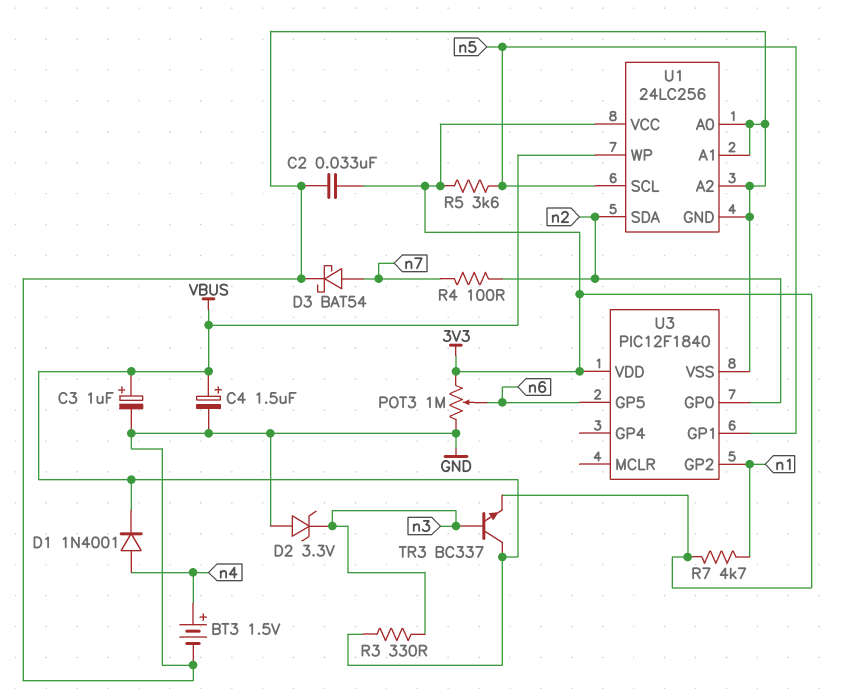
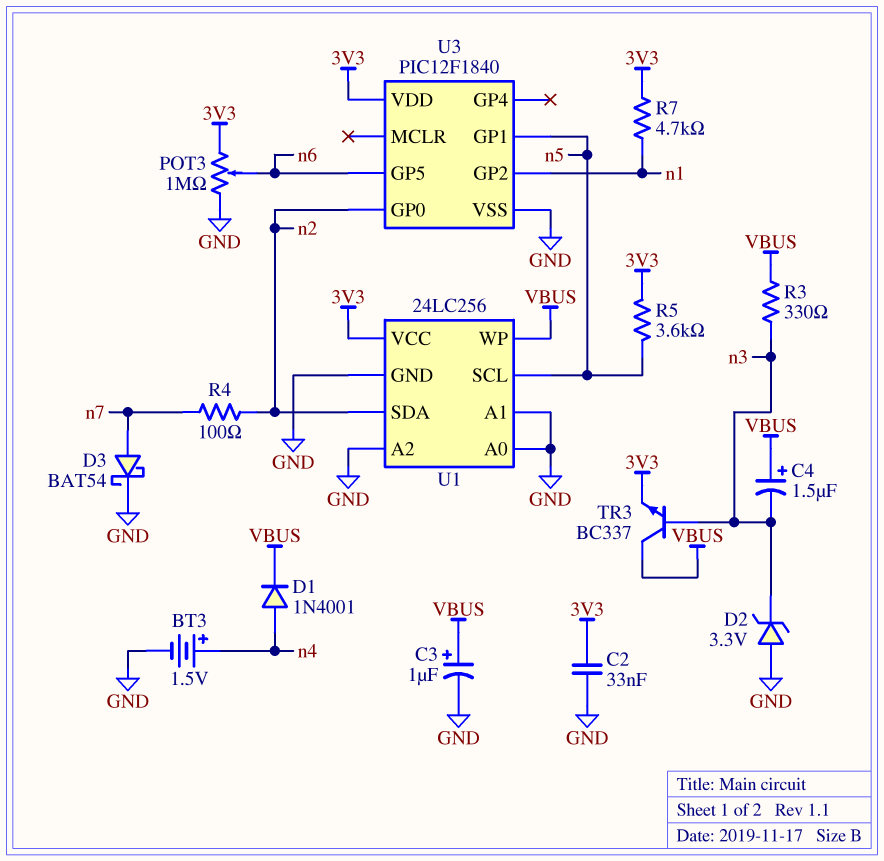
C4: 1.5uF (plus VBUS, minus GND) -> 1.5uF (plus VBUS, minus n3)

